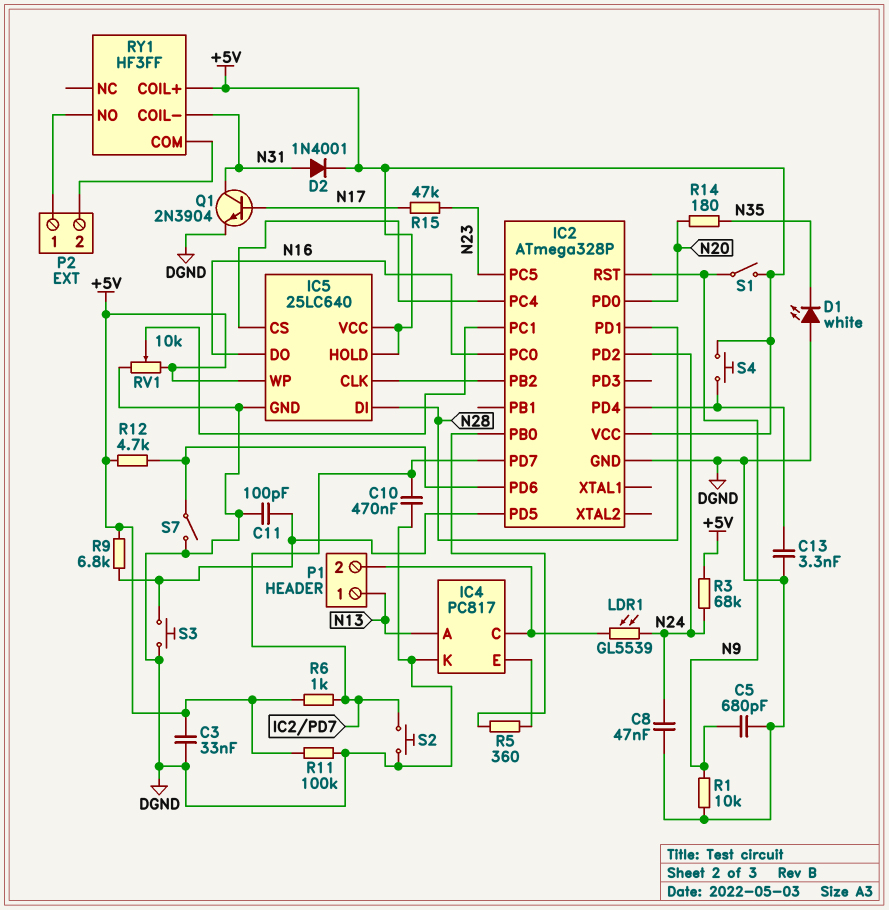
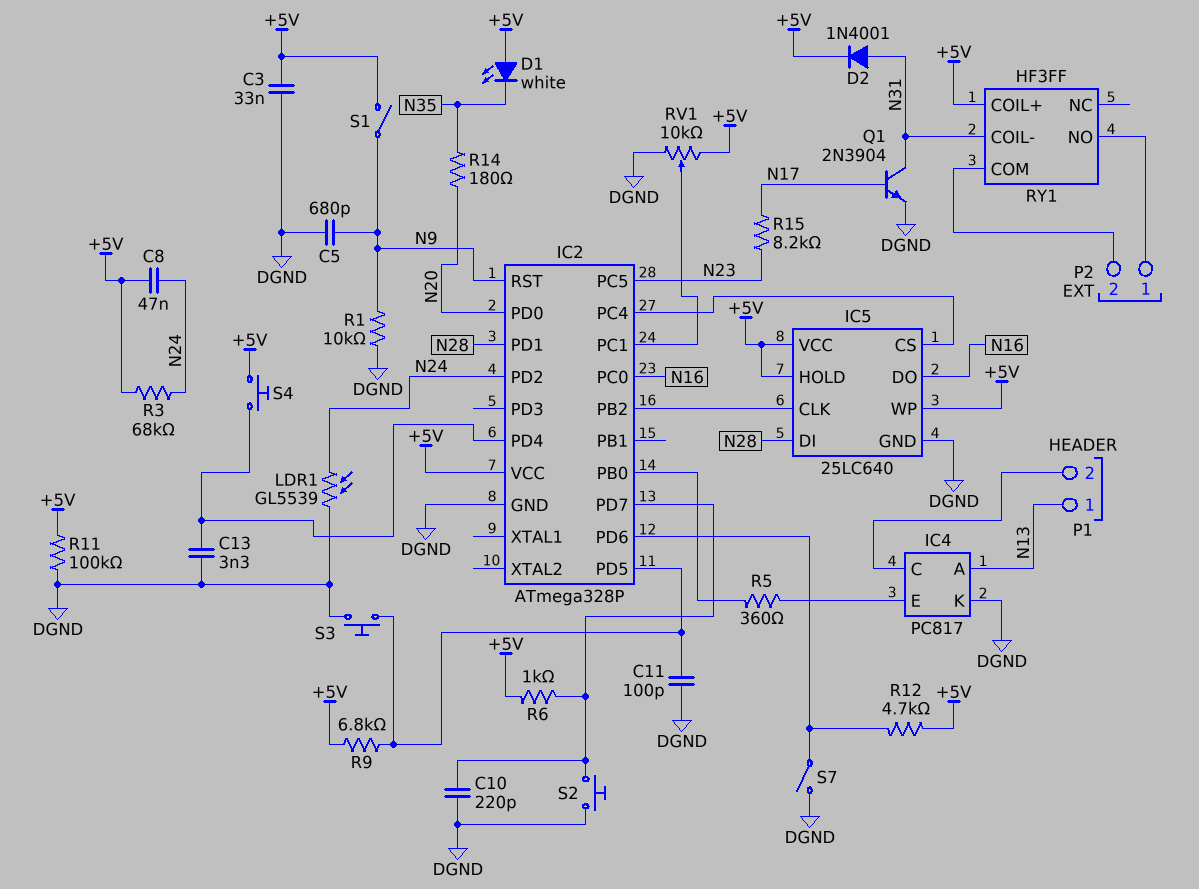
C8: 47nF (DGND, N24) -> 47nF (+5V, N24)
C10: 470nF (DGND, IC2/PD7) -> 220pF (DGND, IC2/PD7)
D1: LED white (A DGND, K N35) -> LED white (A +5V, K N35)
LDR1: GL5539 (IC4/C, N24) -> GL5539 (DGND, N24)
R15: 47k (N17, N23) -> 8.2k (N17, N23)

